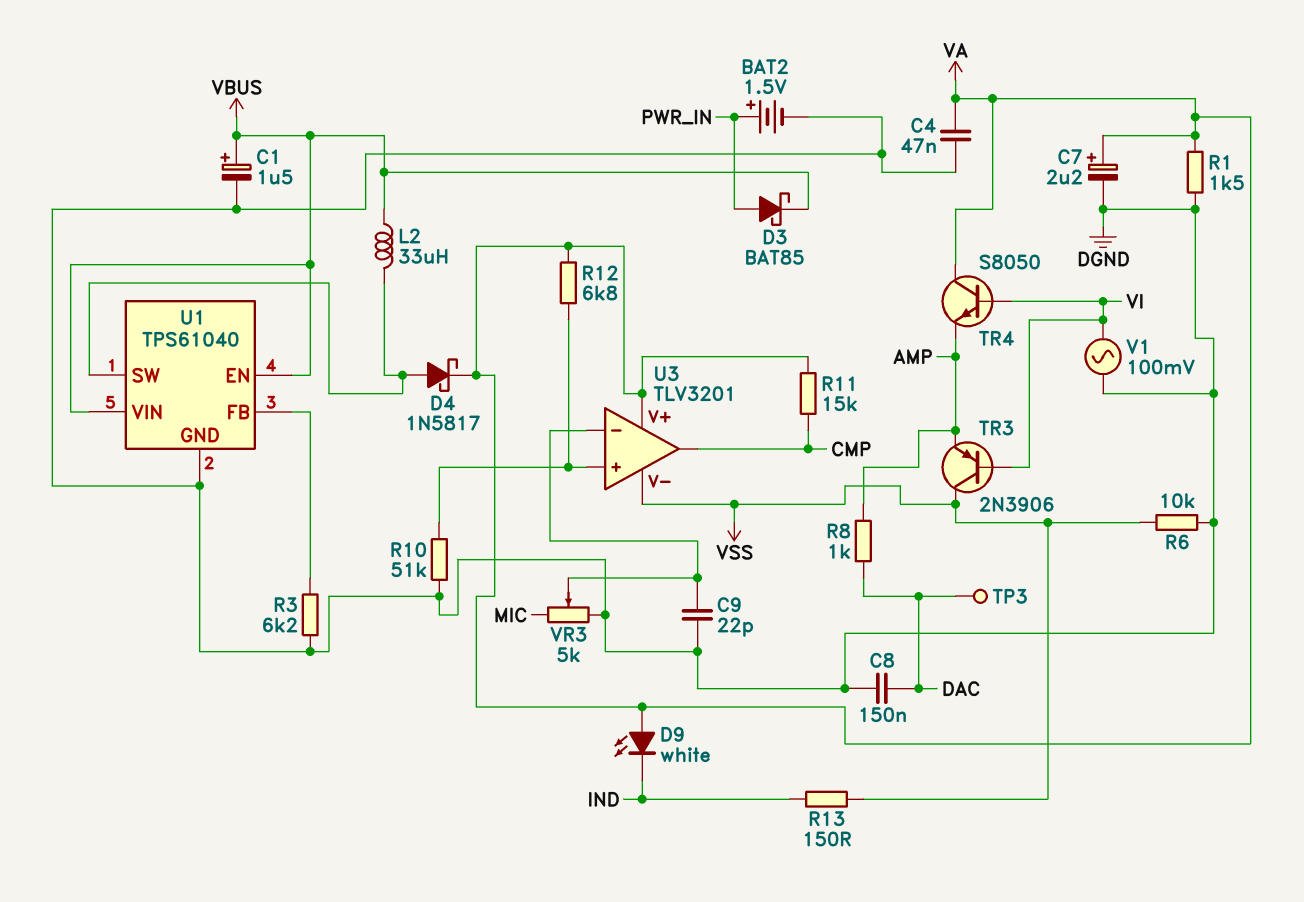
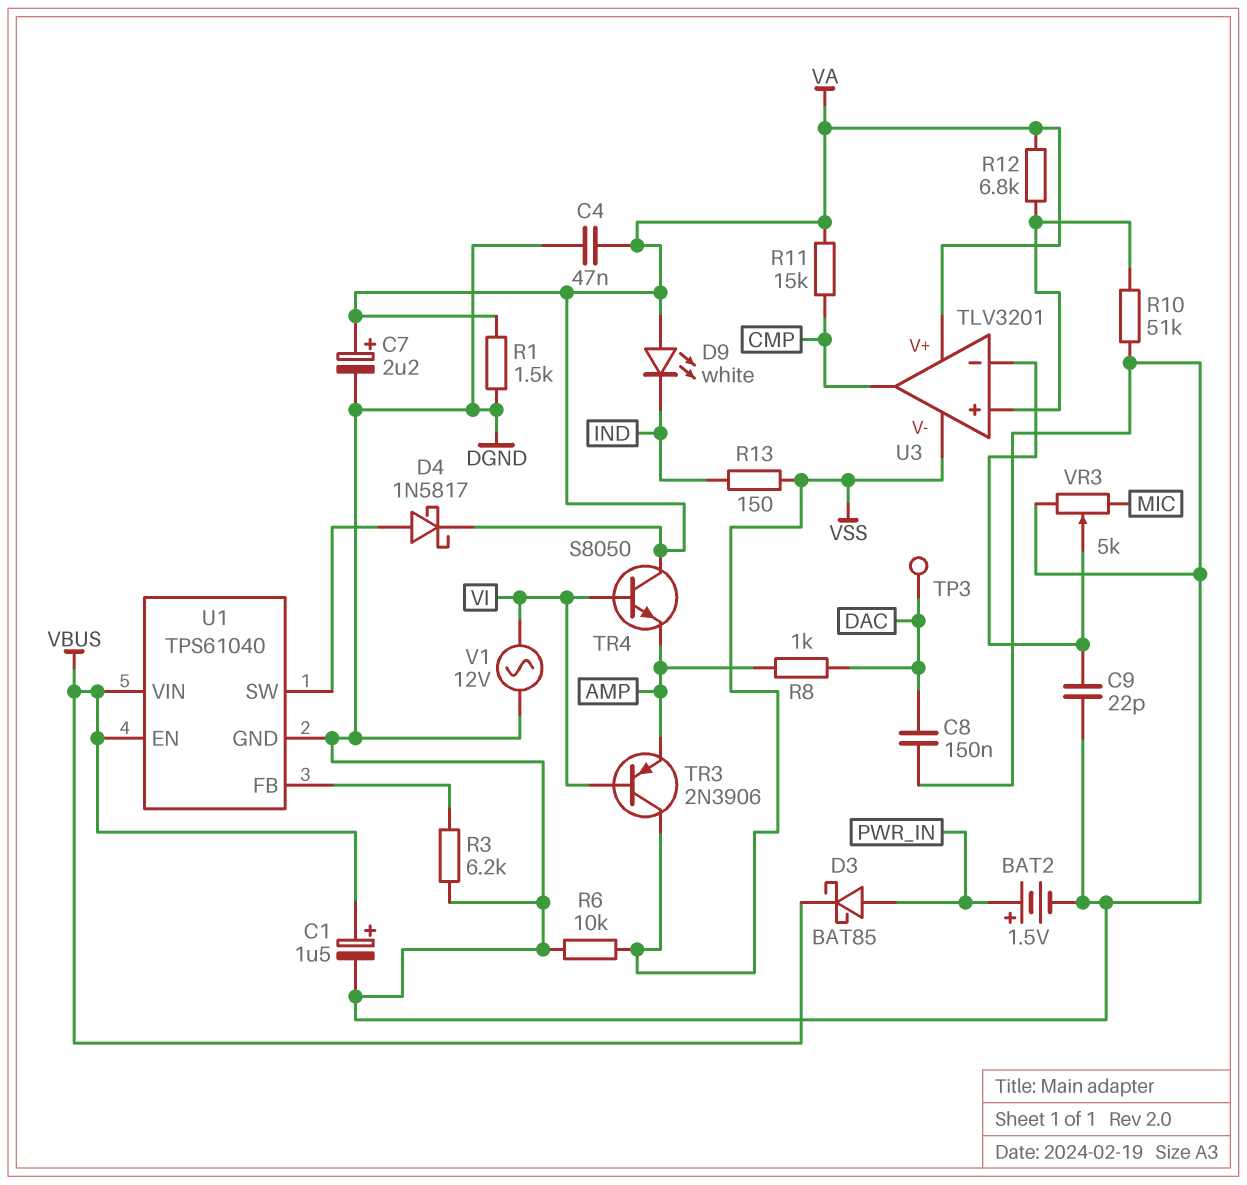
L2: 33uH (U1/SW, VBUS) -> none
V1: AC 100mV (DGND, VI) -> AC 12V (DGND, VI)

